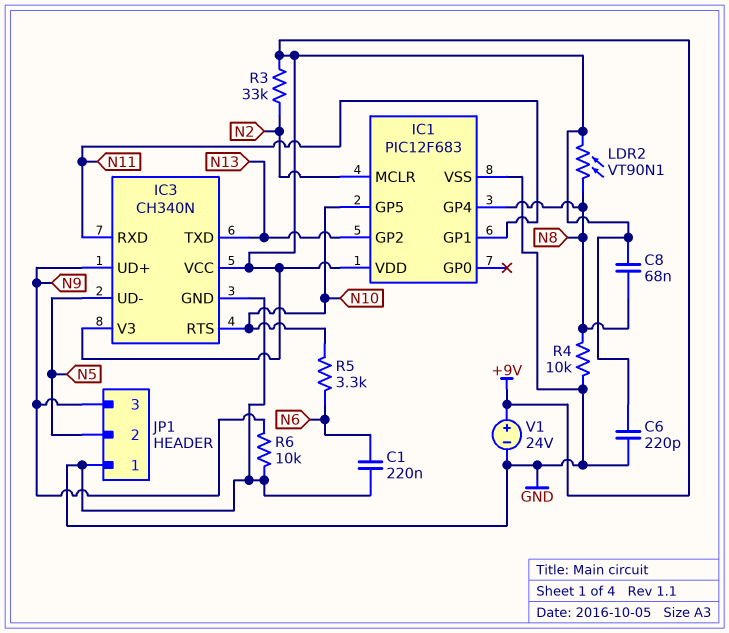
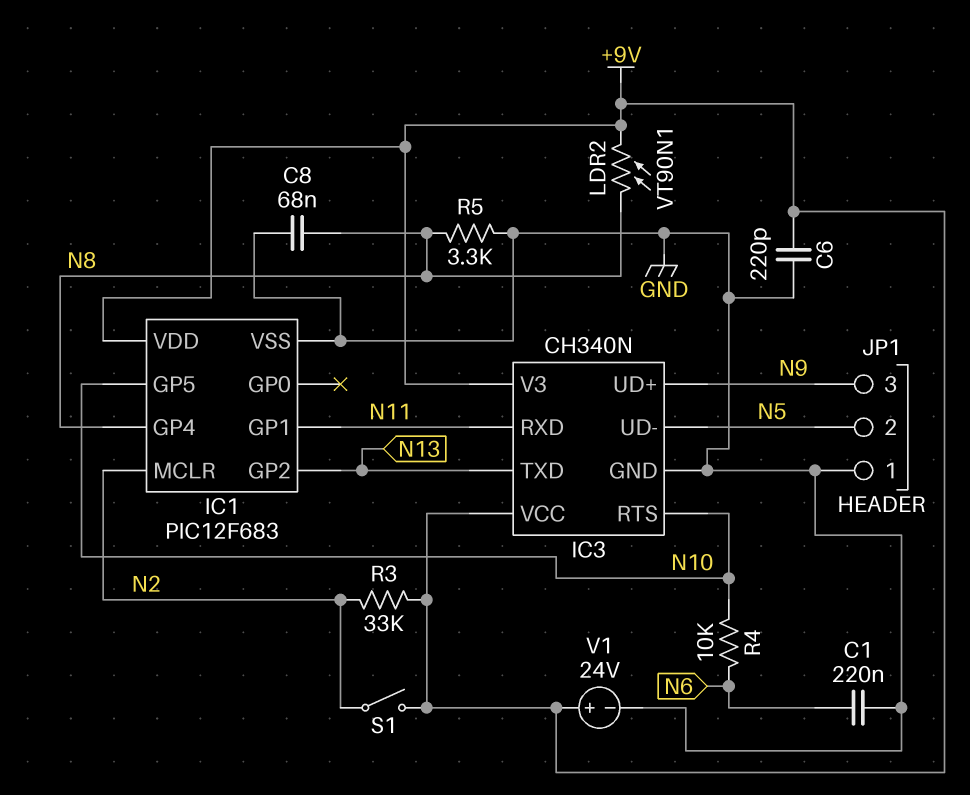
C8: 68nF (+9V, N8) -> 68nF (GND, N8)
R4: 10k (GND, N8) -> 10k (N6, N10)
R5: 3.3k (N6, N10) -> 3.3k (GND, N8)
R6: 10k (GND, N9) -> none
S1: none -> switch (+9V, N2)

